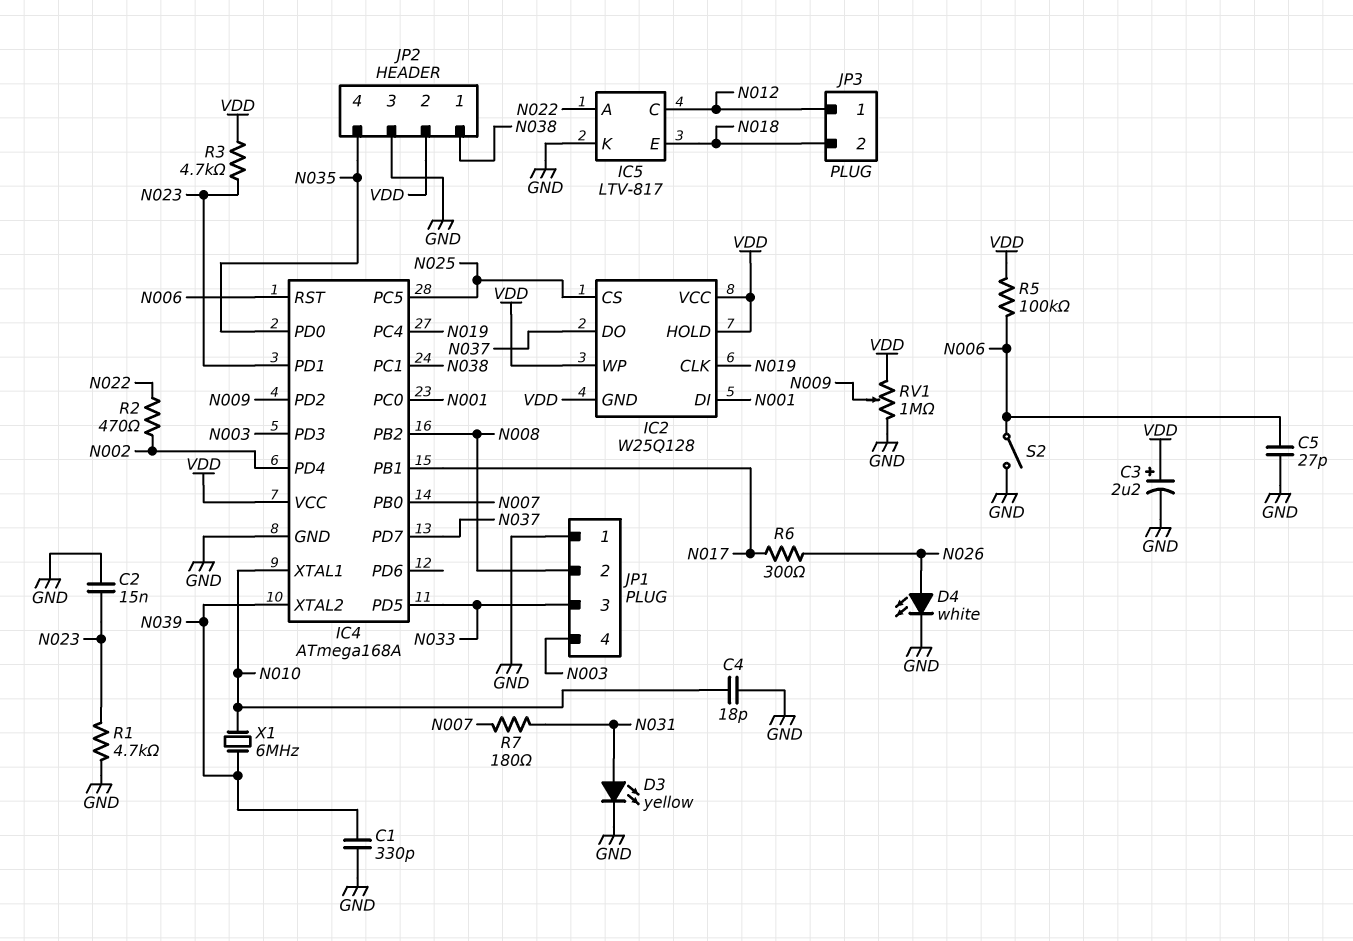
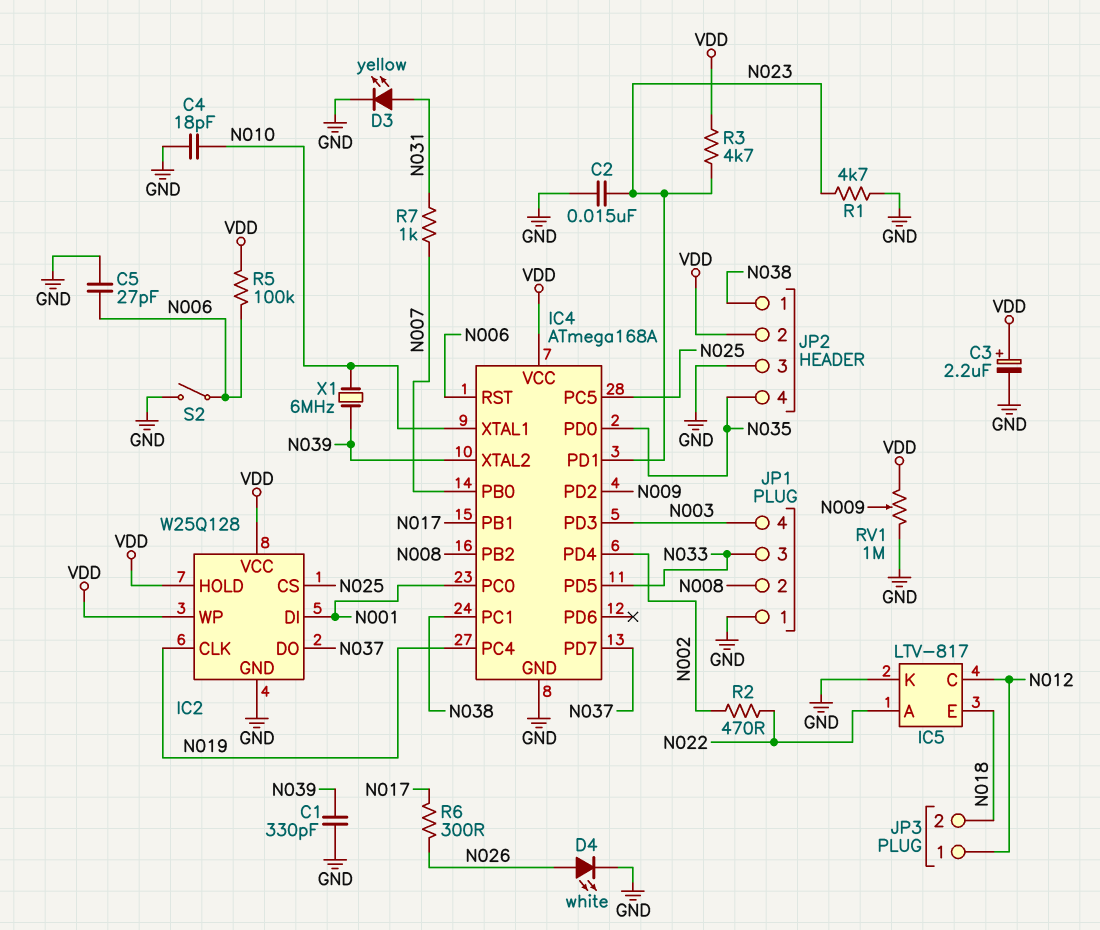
IC2 pin GND: VDD -> GND
R7: 180 (N007, N031) -> 1k (N007, N031)

